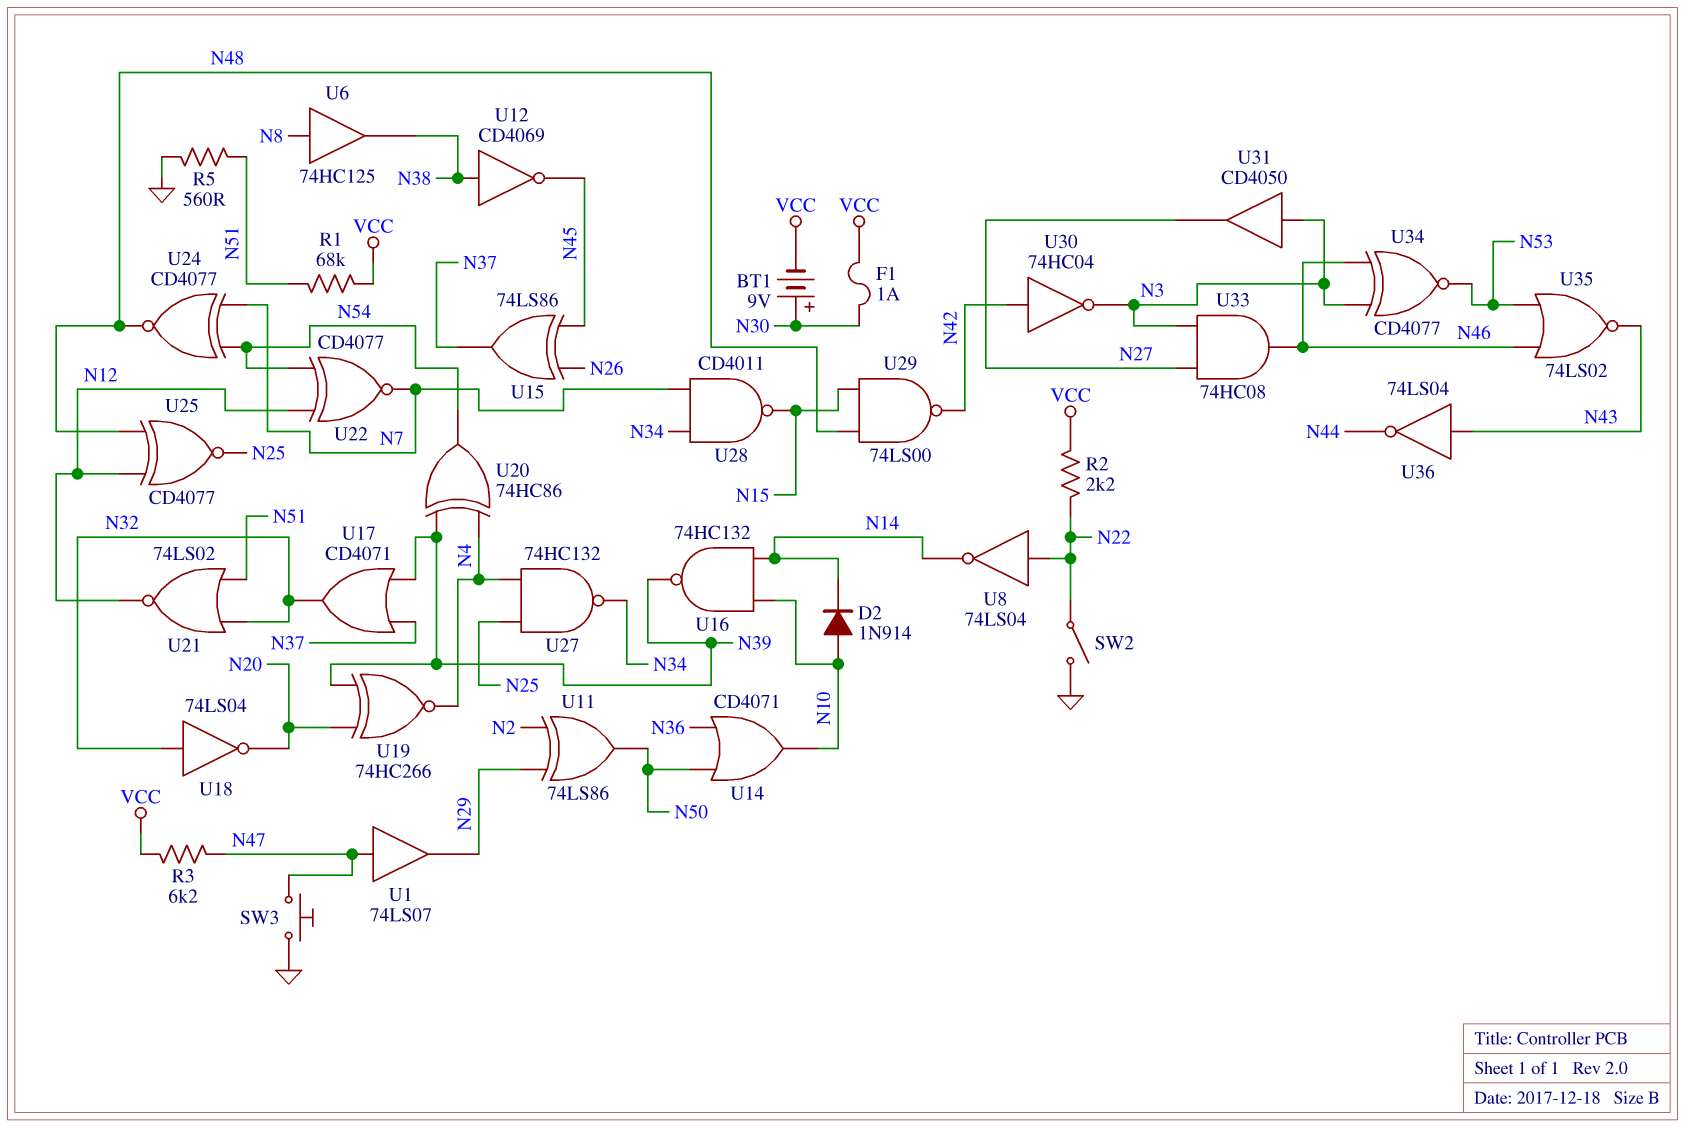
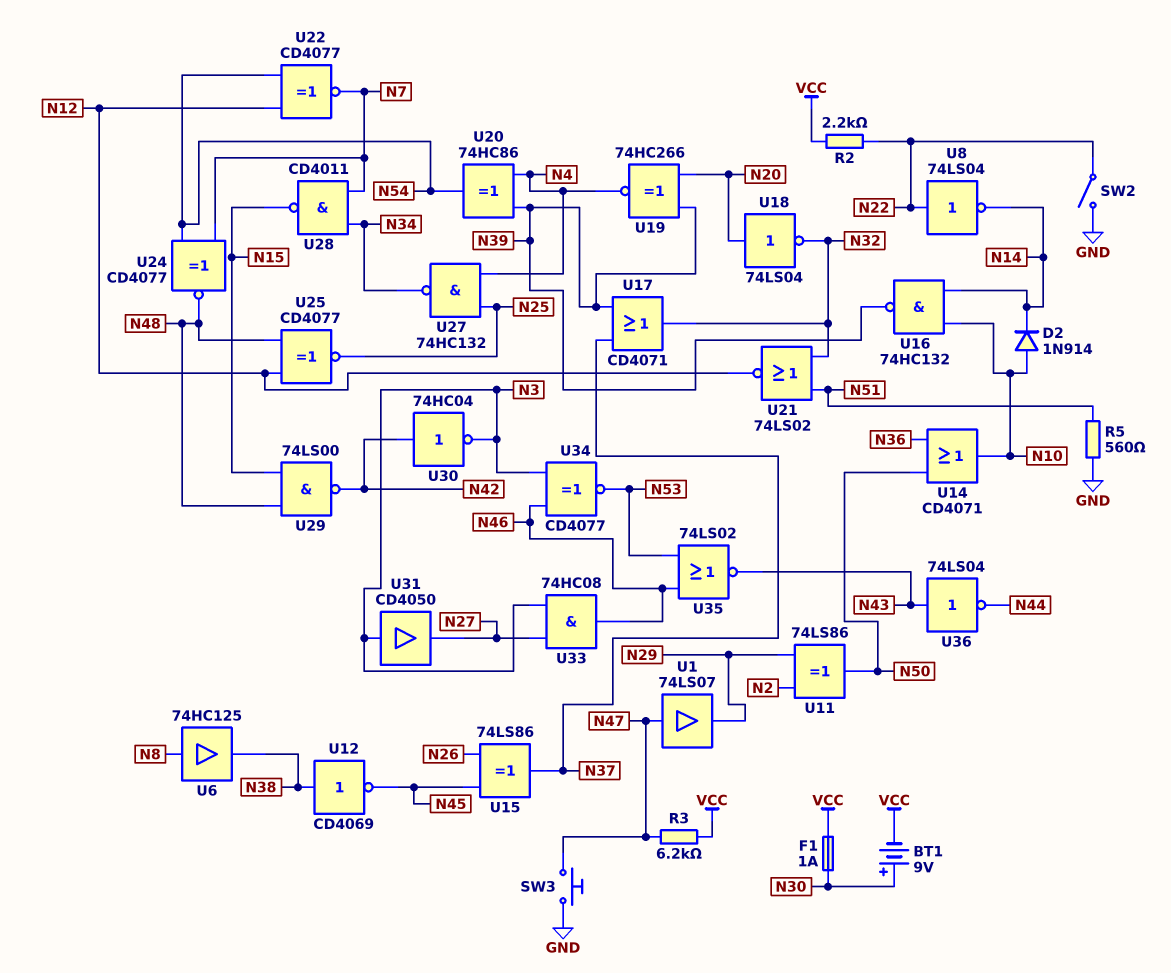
R1: 68k (N51, VCC) -> none
U18: NOT 74LS04 (in N32, out N20) -> NOT 74LS04 (in N20, out N32)

